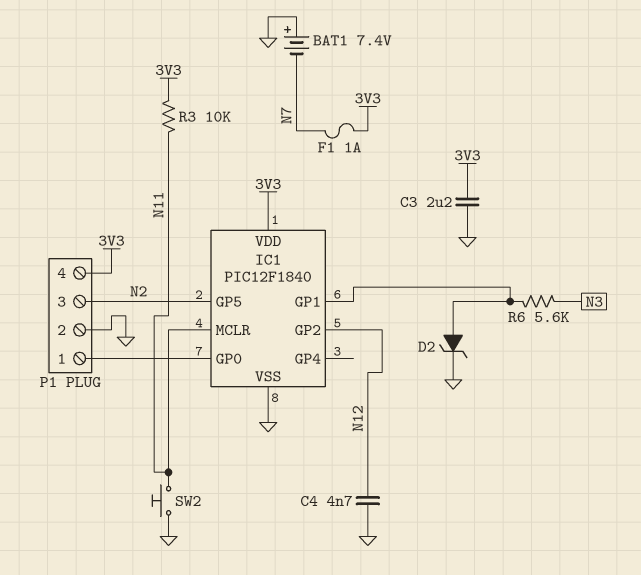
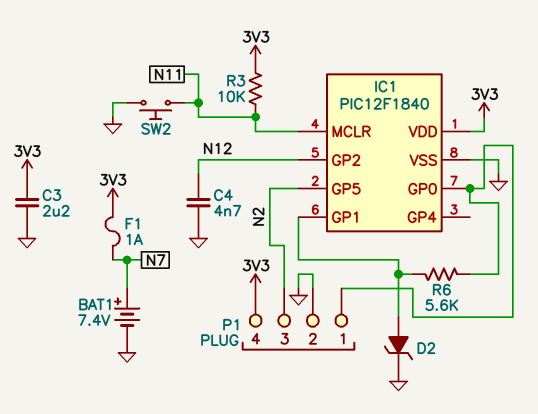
BAT1: 7.4V (plus GND, minus N7) -> 7.4V (plus N7, minus GND)
R6: 5.6k (IC1/GP1, N3) -> 5.6k (IC1/GP0, IC1/GP1)

